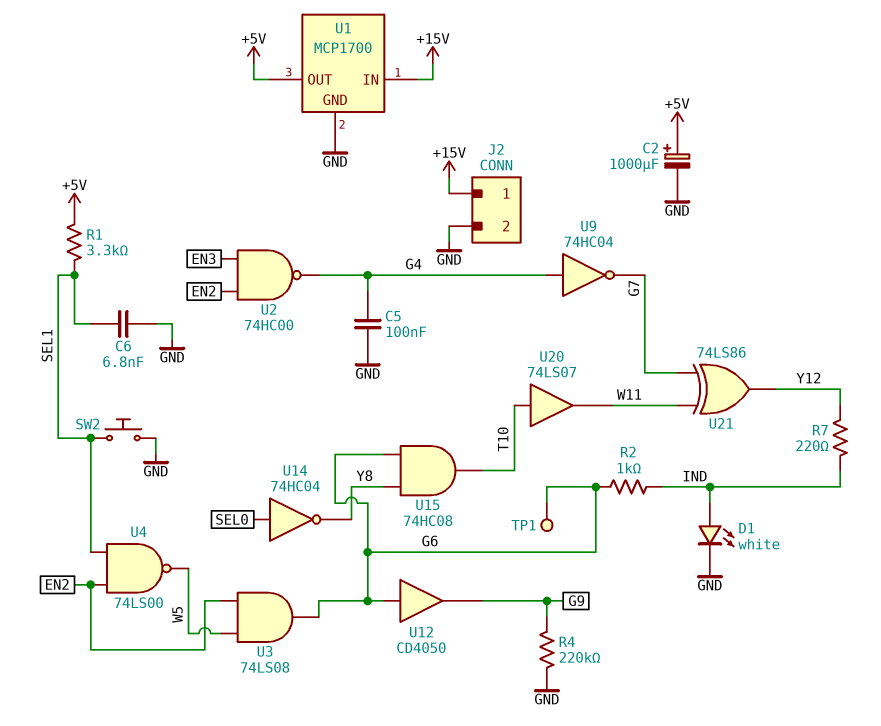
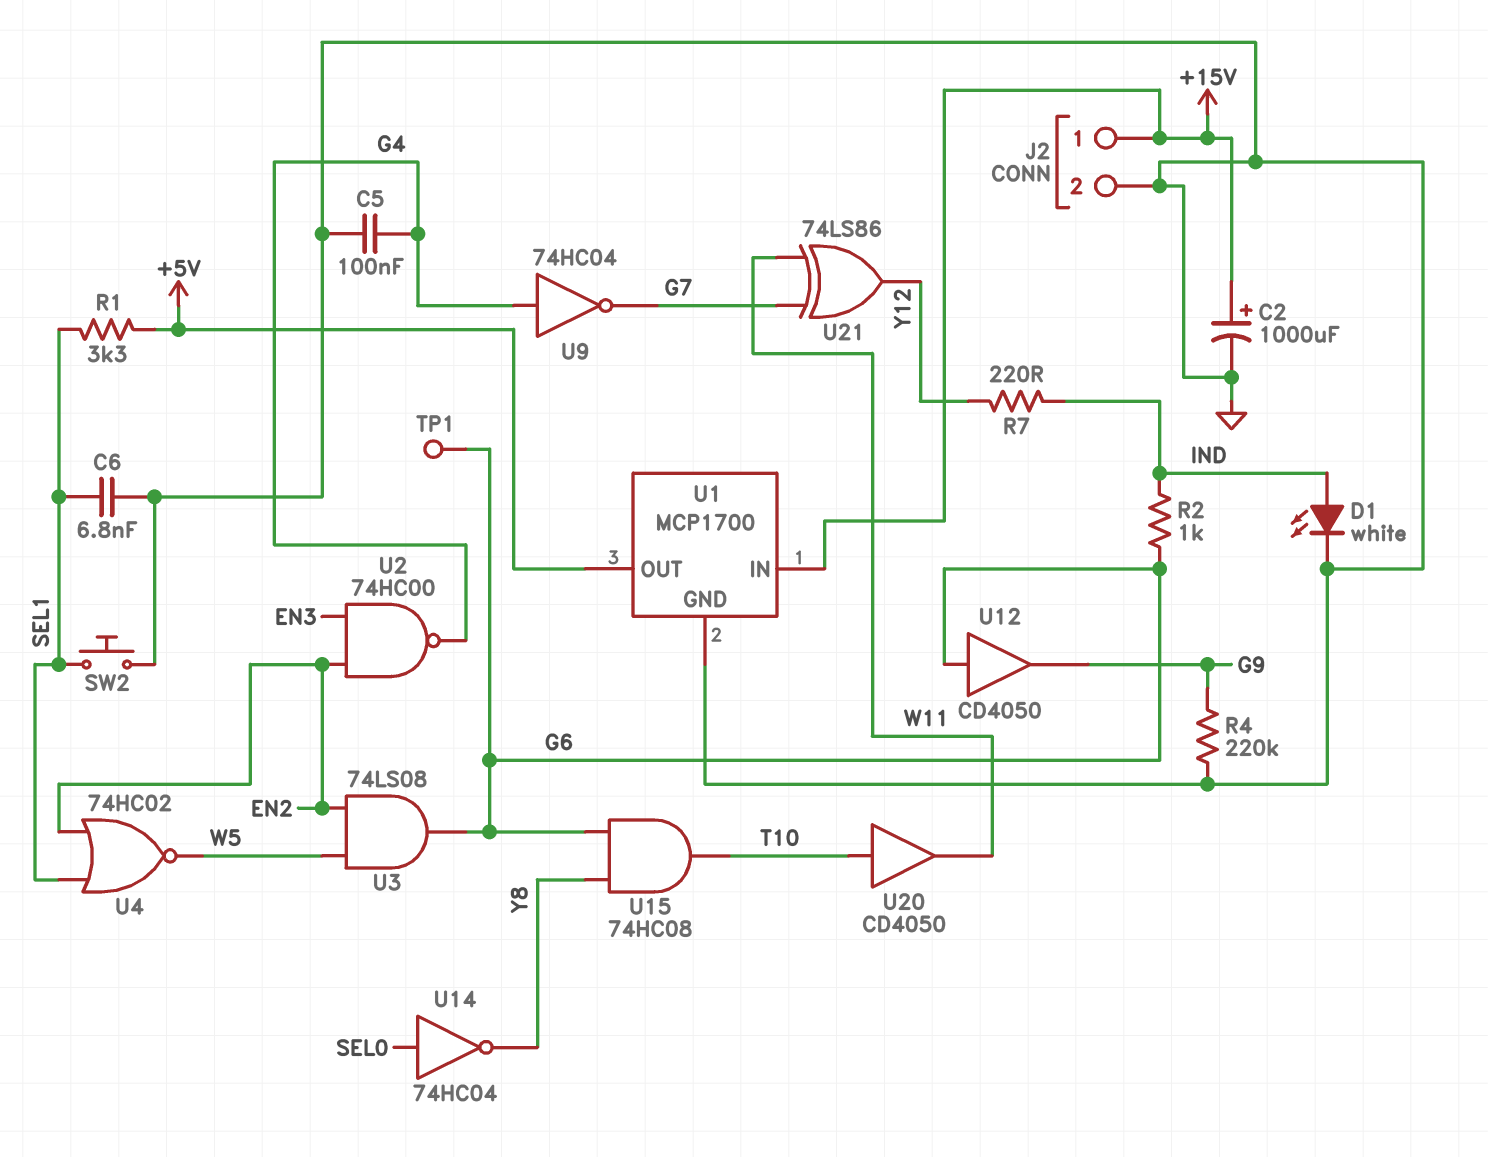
C2: 1000uF (plus +5V, minus GND) -> 1000uF (plus +15V, minus GND)
U4: NAND 74LS00 (in EN2, in SEL1, out W5) -> NOR 74HC02 (in EN2, in SEL1, out W5)
U20: buffer 74LS07 (in T10, out W11) -> buffer CD4050 (in T10, out W11)

